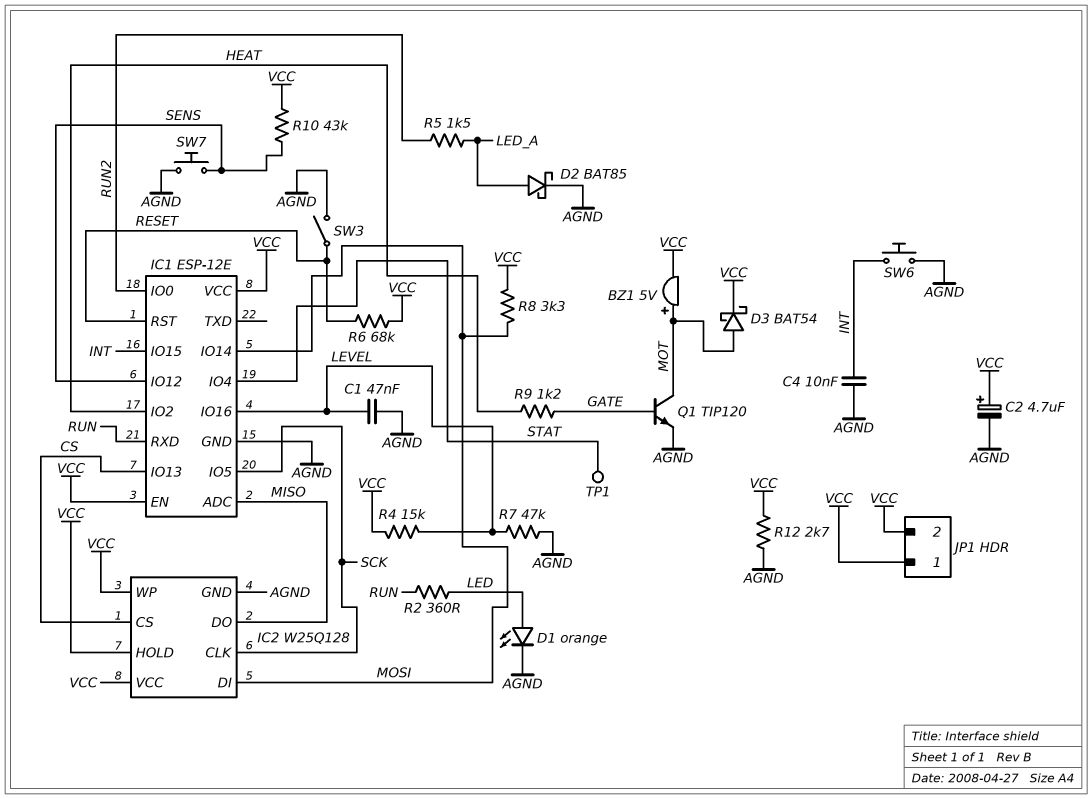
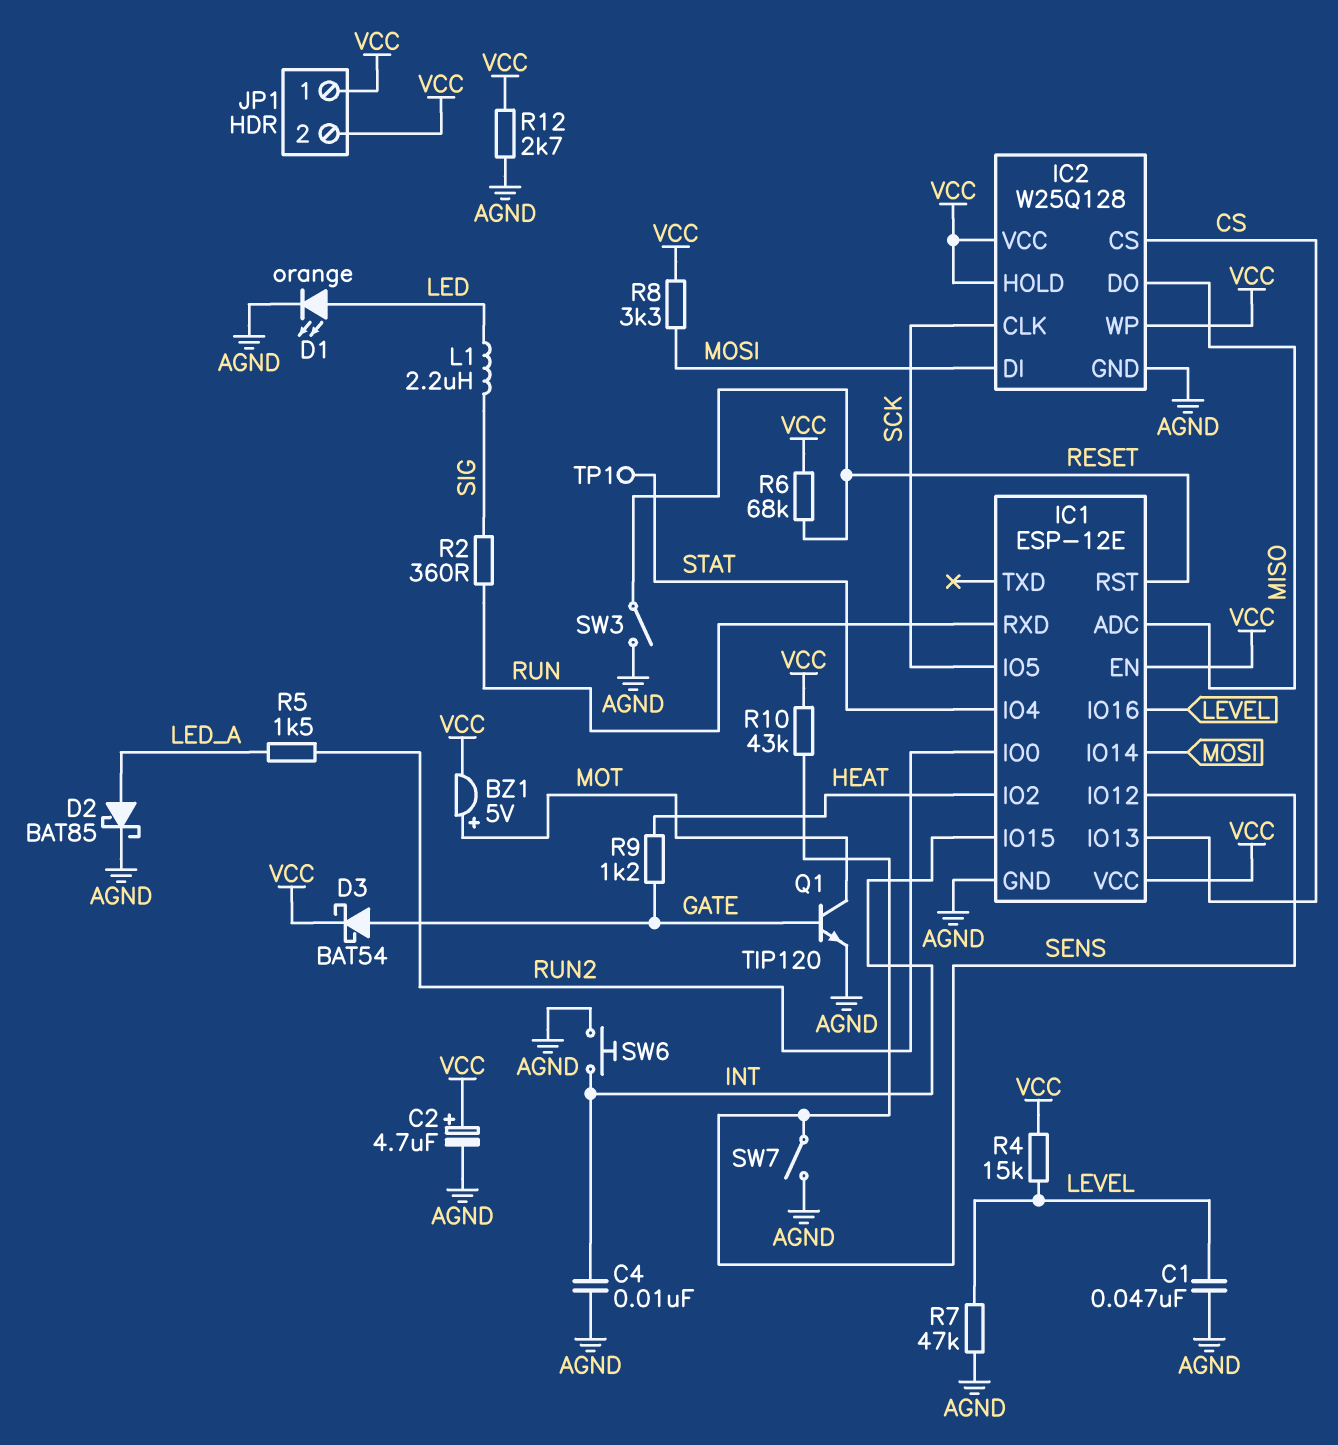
D3: schottky BAT54 (A MOT, K VCC) -> schottky BAT54 (A GATE, K VCC)
L1: none -> 2.2uH (LED, SIG)
R2: 360 (LED, RUN) -> 360 (RUN, SIG)
SW7: button (AGND, SENS) -> switch (AGND, SENS)

